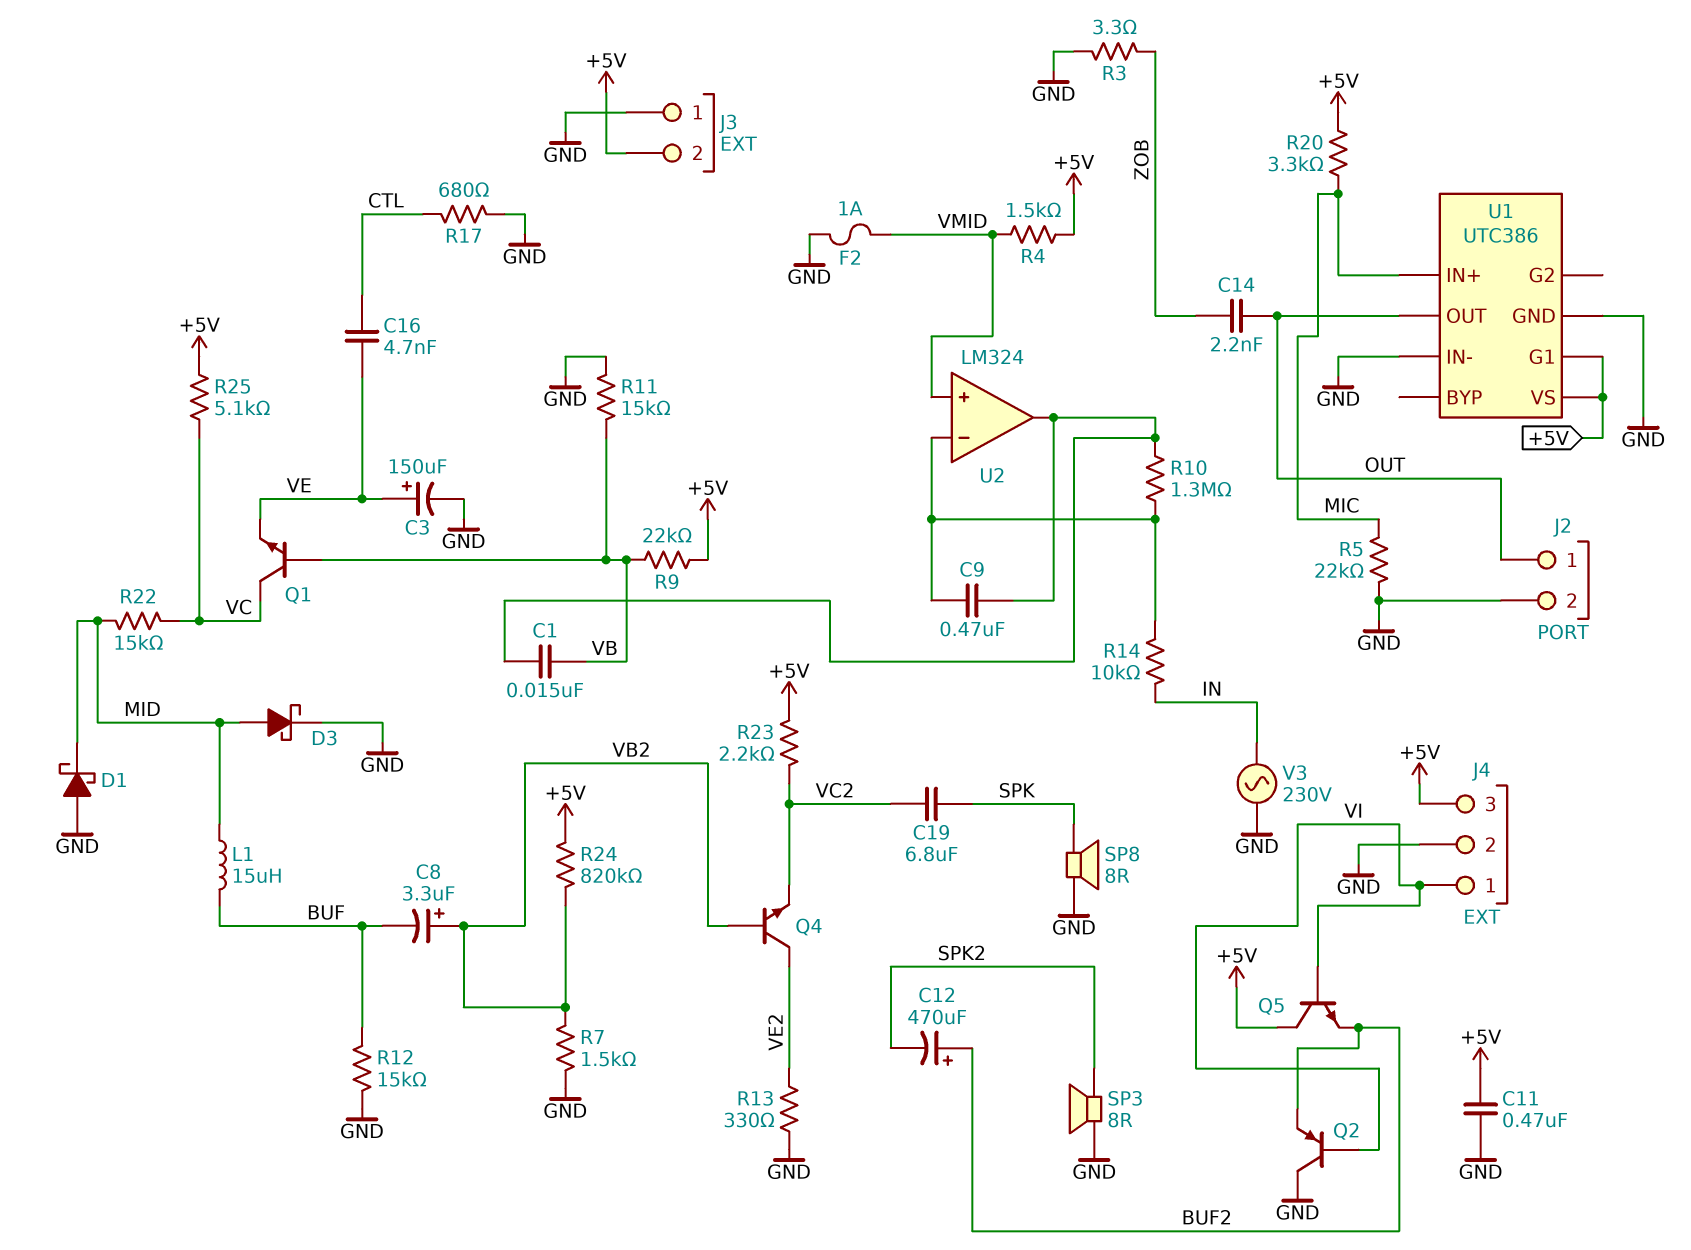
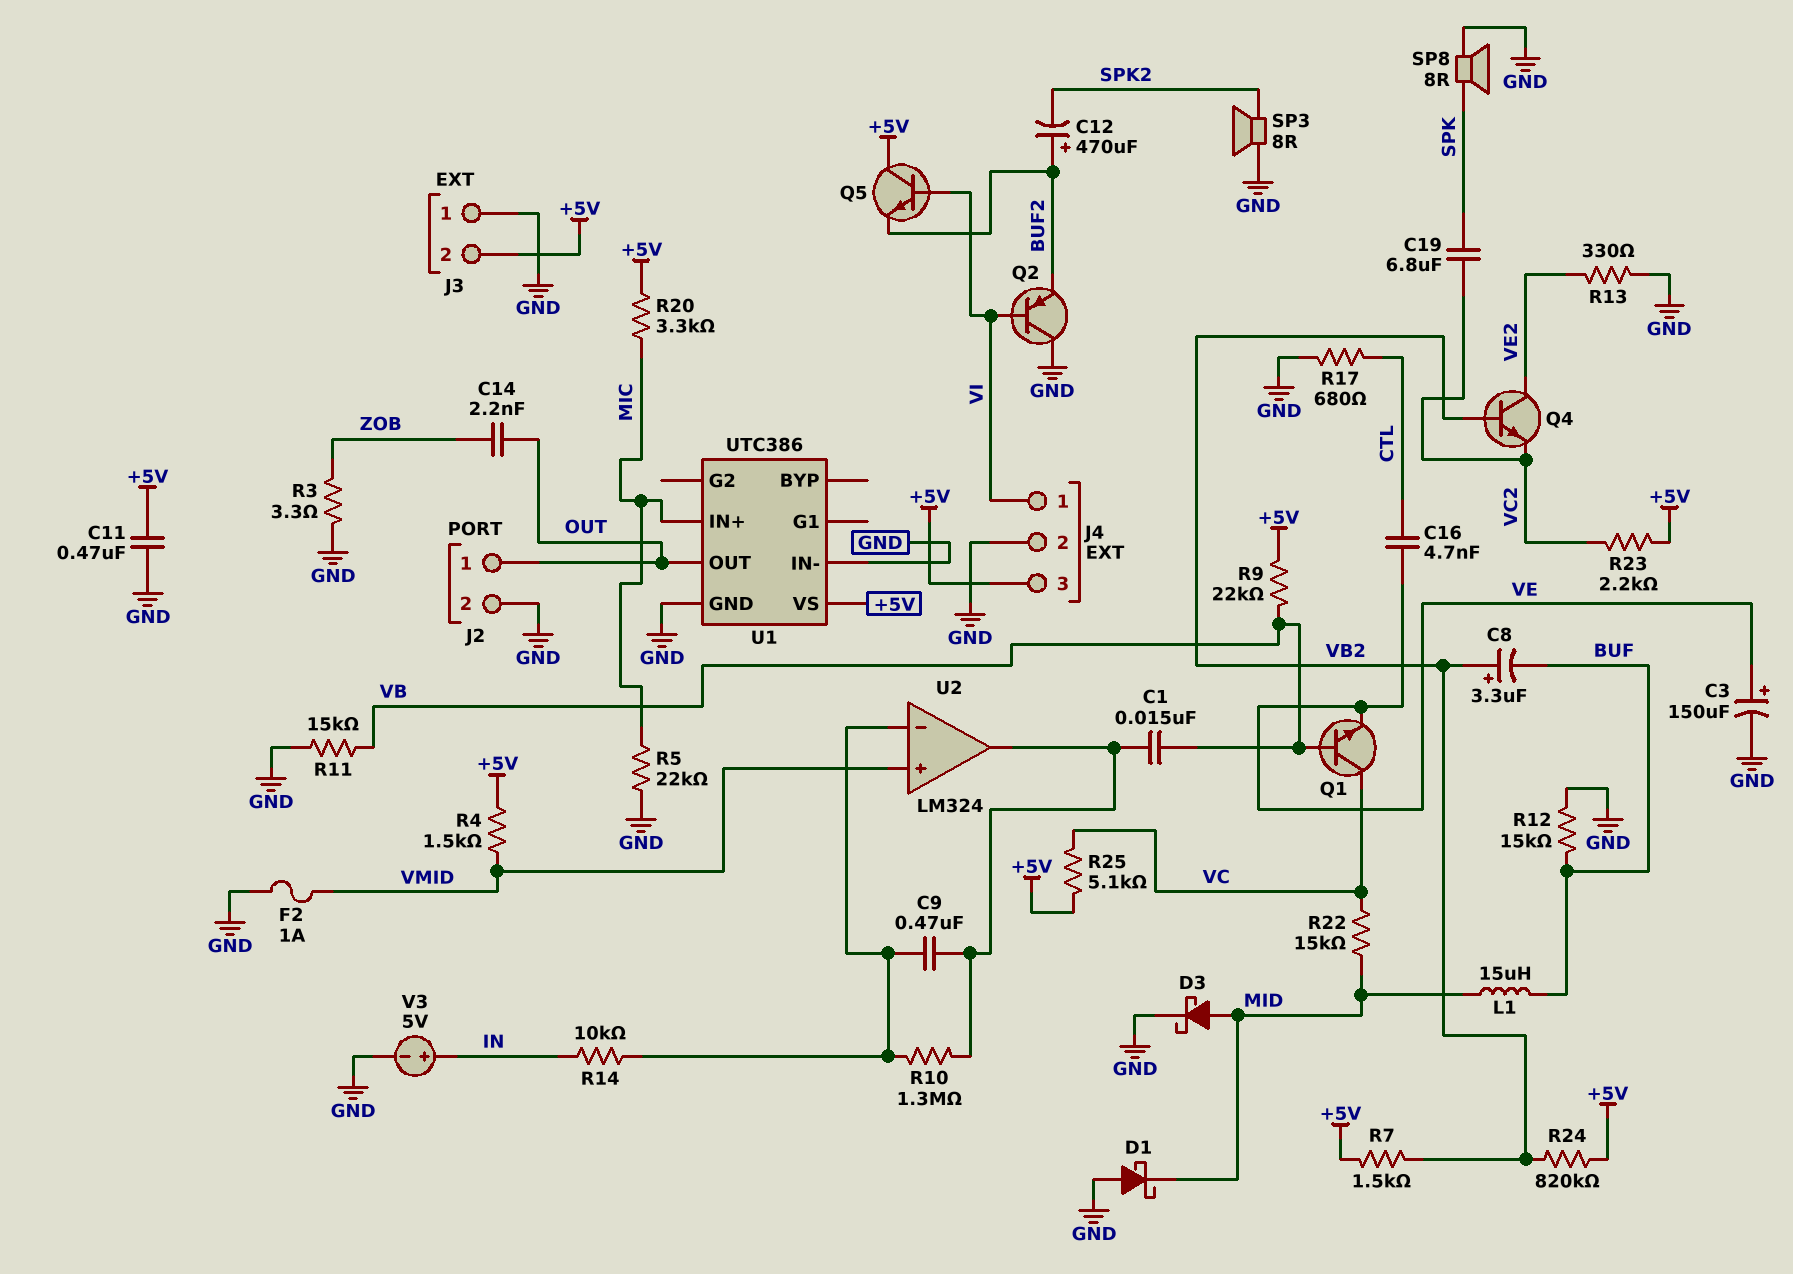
R7: 1.5k (GND, VB2) -> 1.5k (+5V, VB2)
U1 pin G1: +5V -> none
V3: AC 230V (GND, IN) -> 5V (plus IN, minus GND)

